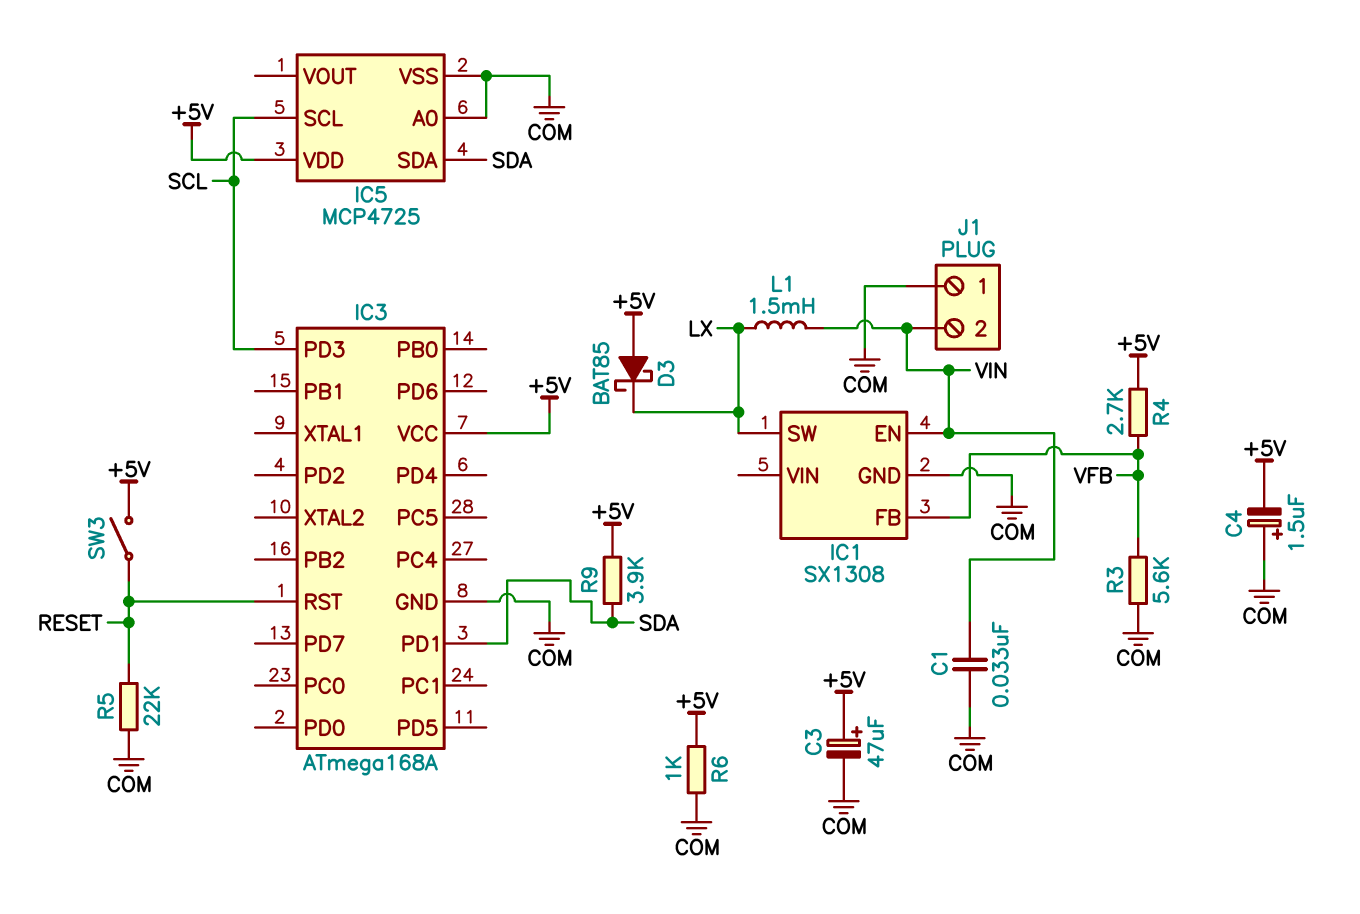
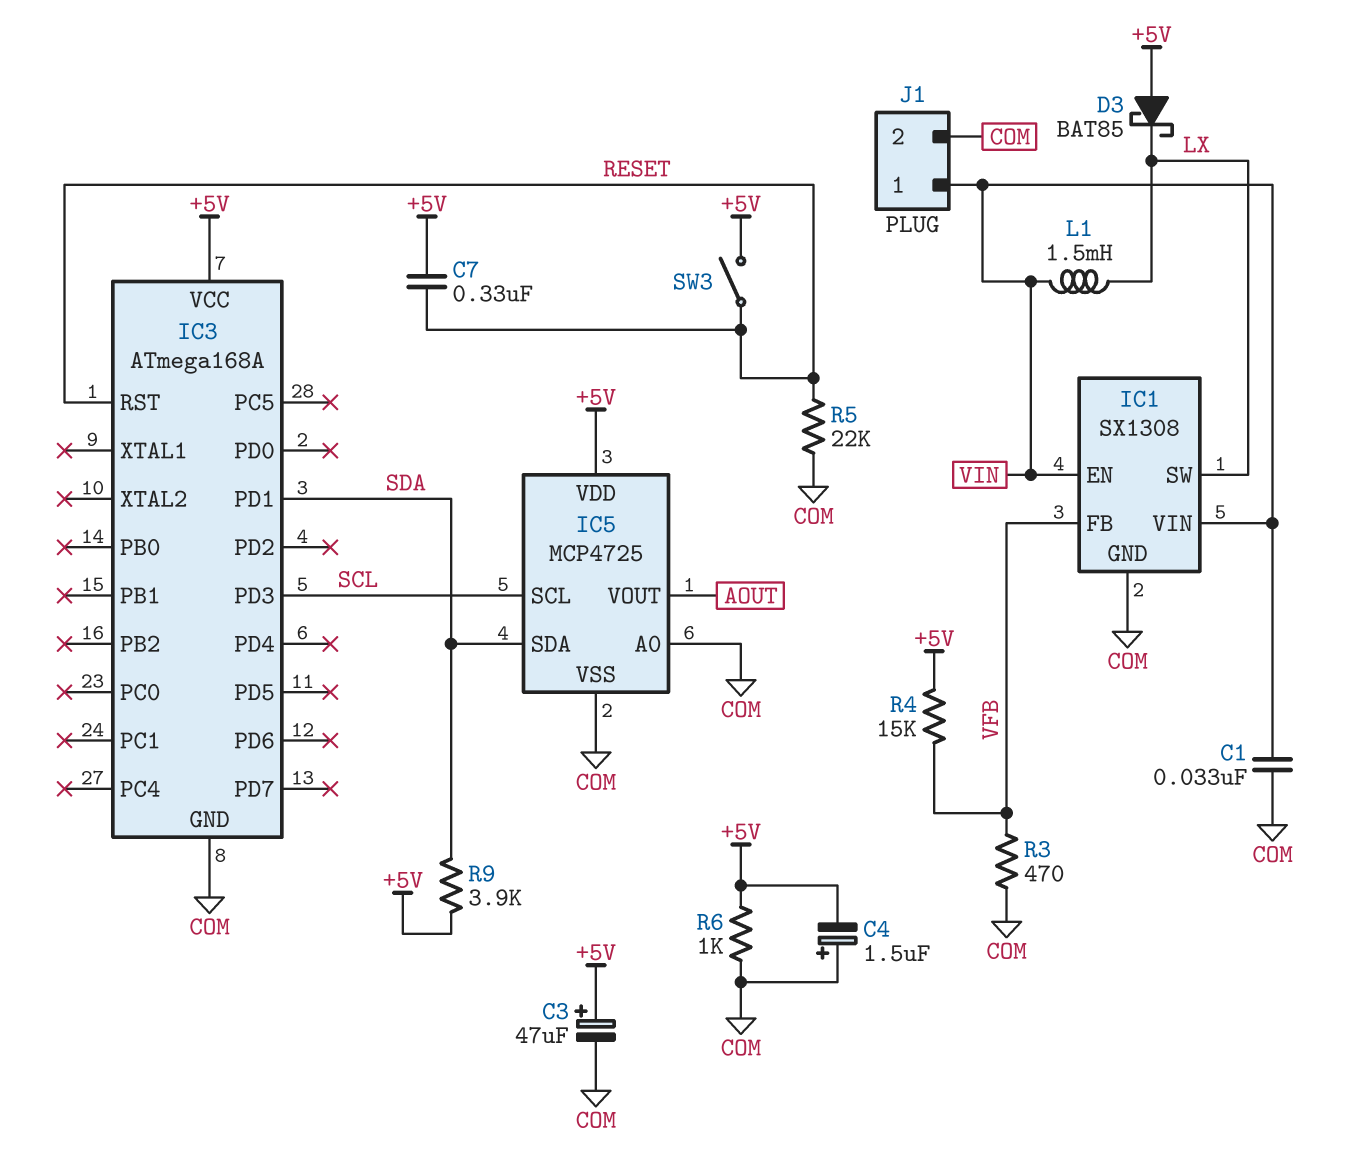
C7: none -> 330nF (+5V, RESET)
IC1 pin VIN: none -> VIN
IC5 pin VOUT: none -> AOUT
J1 pin 1: COM -> VIN
J1 pin 2: VIN -> COM
R3: 5.6k (COM, VFB) -> 470 (COM, VFB)
R4: 2.7k (+5V, VFB) -> 15k (+5V, VFB)

